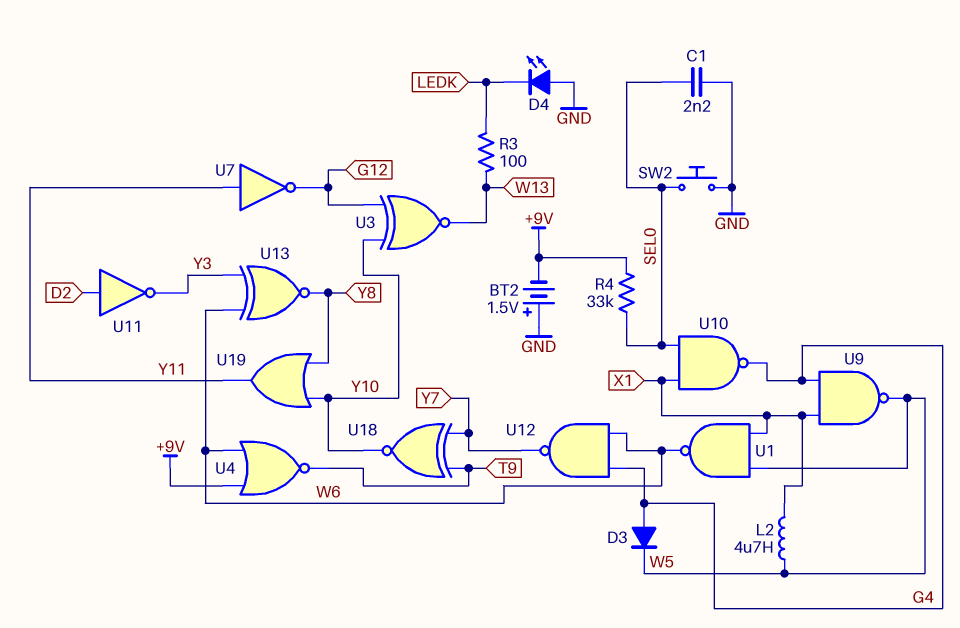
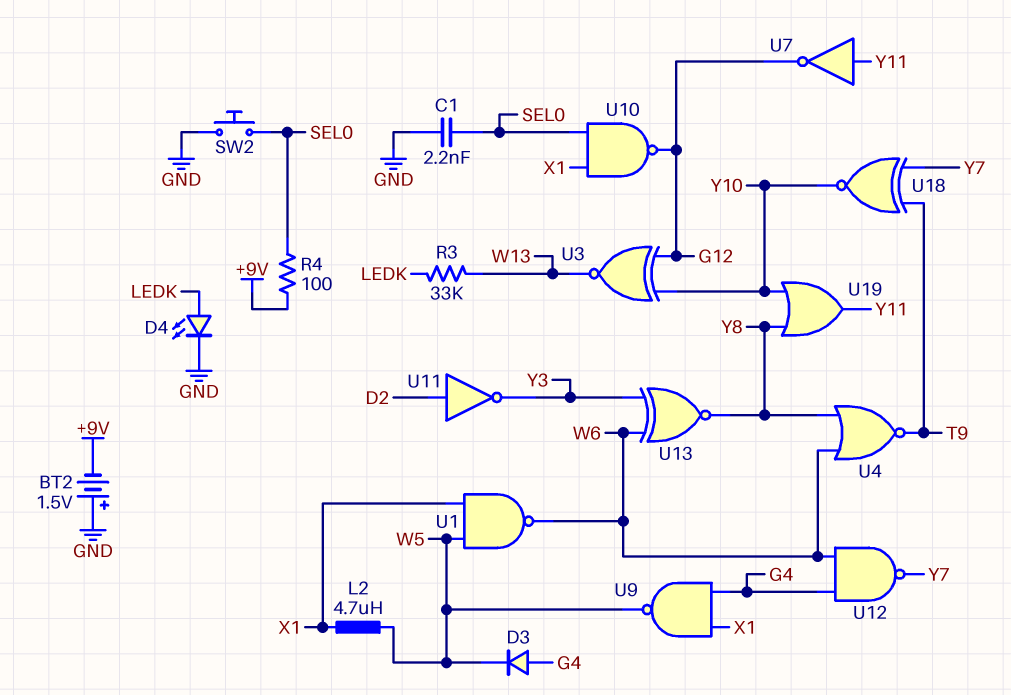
D4: LED (A GND, K LEDK) -> LED (A LEDK, K GND)
R3: 100 (LEDK, W13) -> 33k (LEDK, W13)
R4: 33k (+9V, SEL0) -> 100 (+9V, SEL0)
U4: NOR (in +9V, in W6, out T9) -> NOR (in W6, in Y8, out T9)
U10: NAND (in SEL0, in X1, out G4) -> NAND (in SEL0, in X1, out G12)

